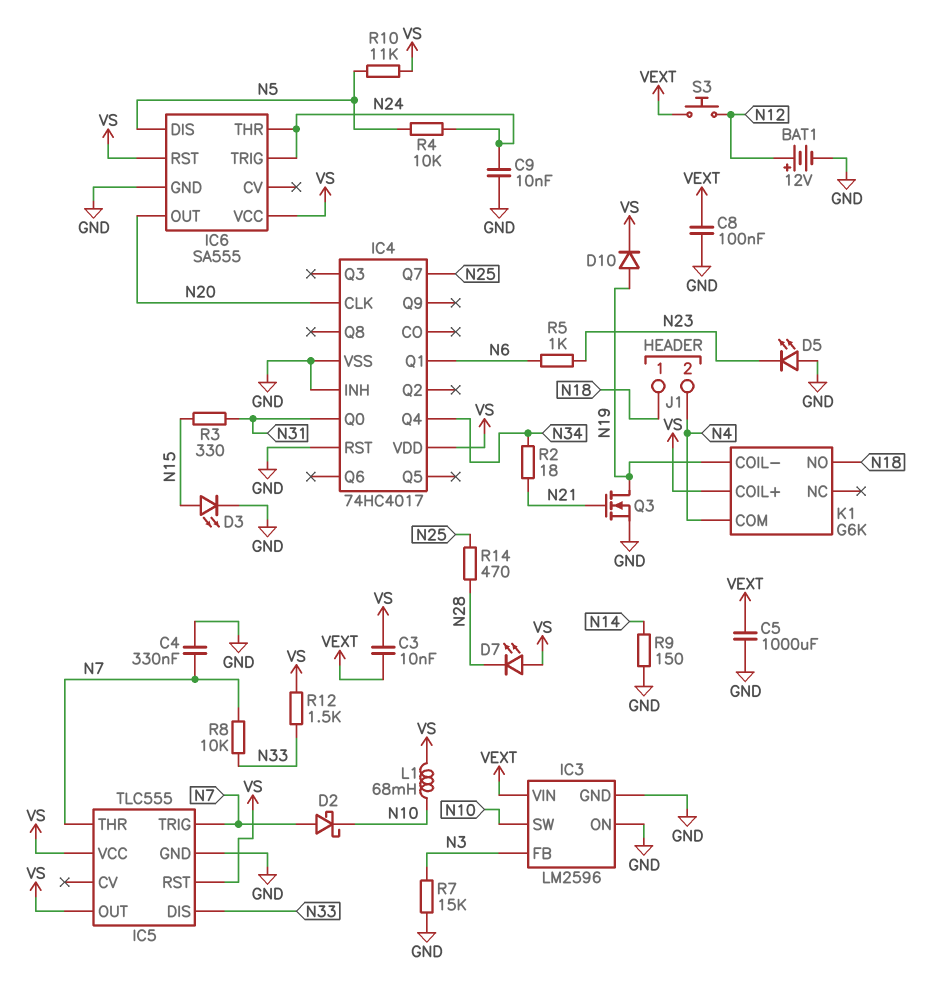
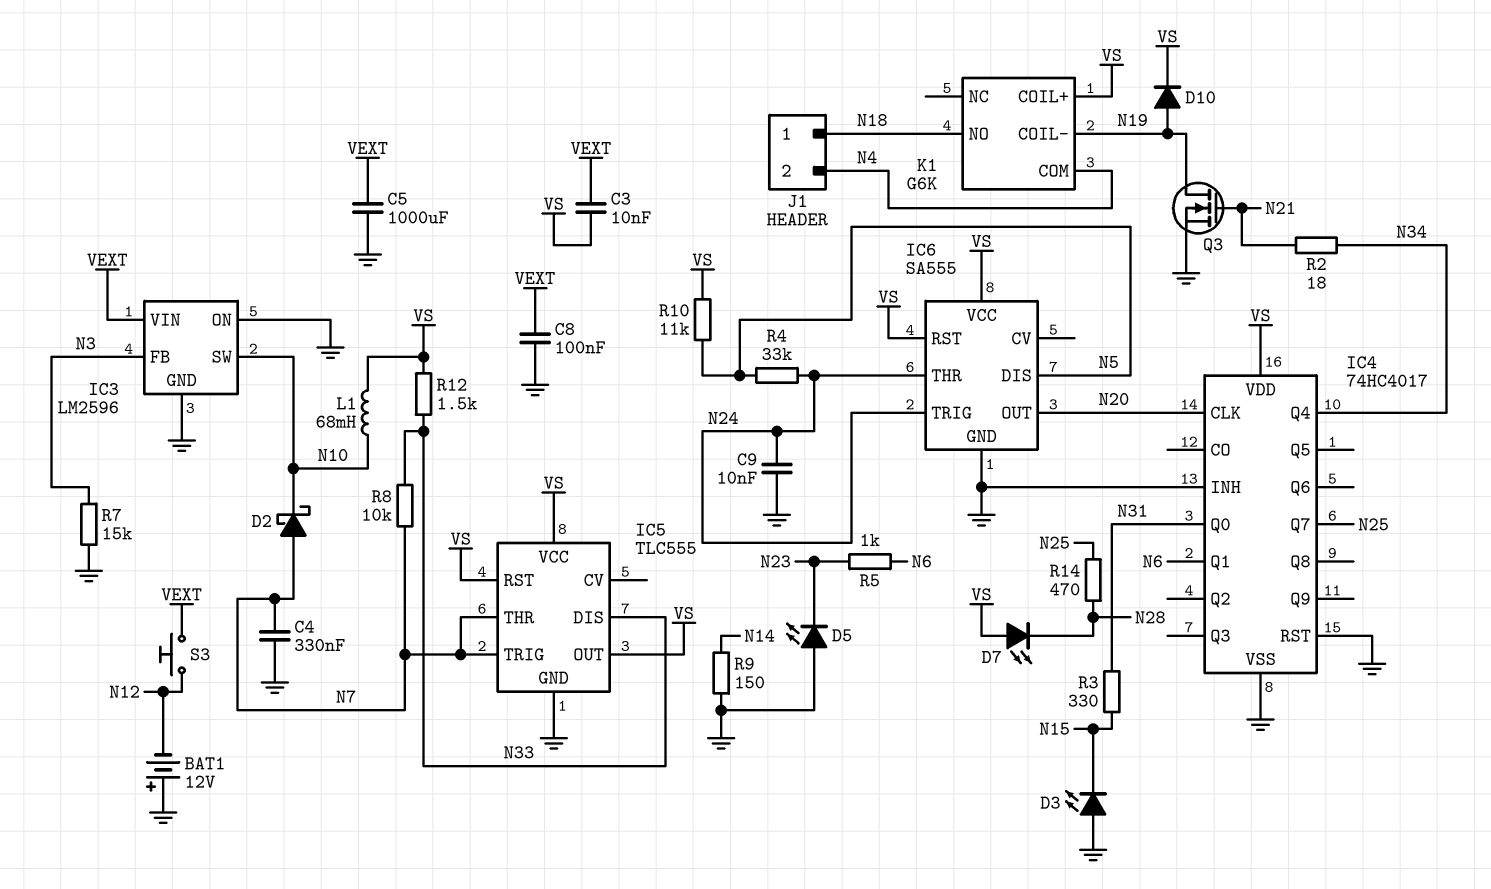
BAT1: 12V (plus N12, minus GND) -> 12V (plus GND, minus N12)
D3: LED (A N15, K GND) -> LED (A GND, K N15)
R4: 10k (N5, N24) -> 33k (N5, N24)

